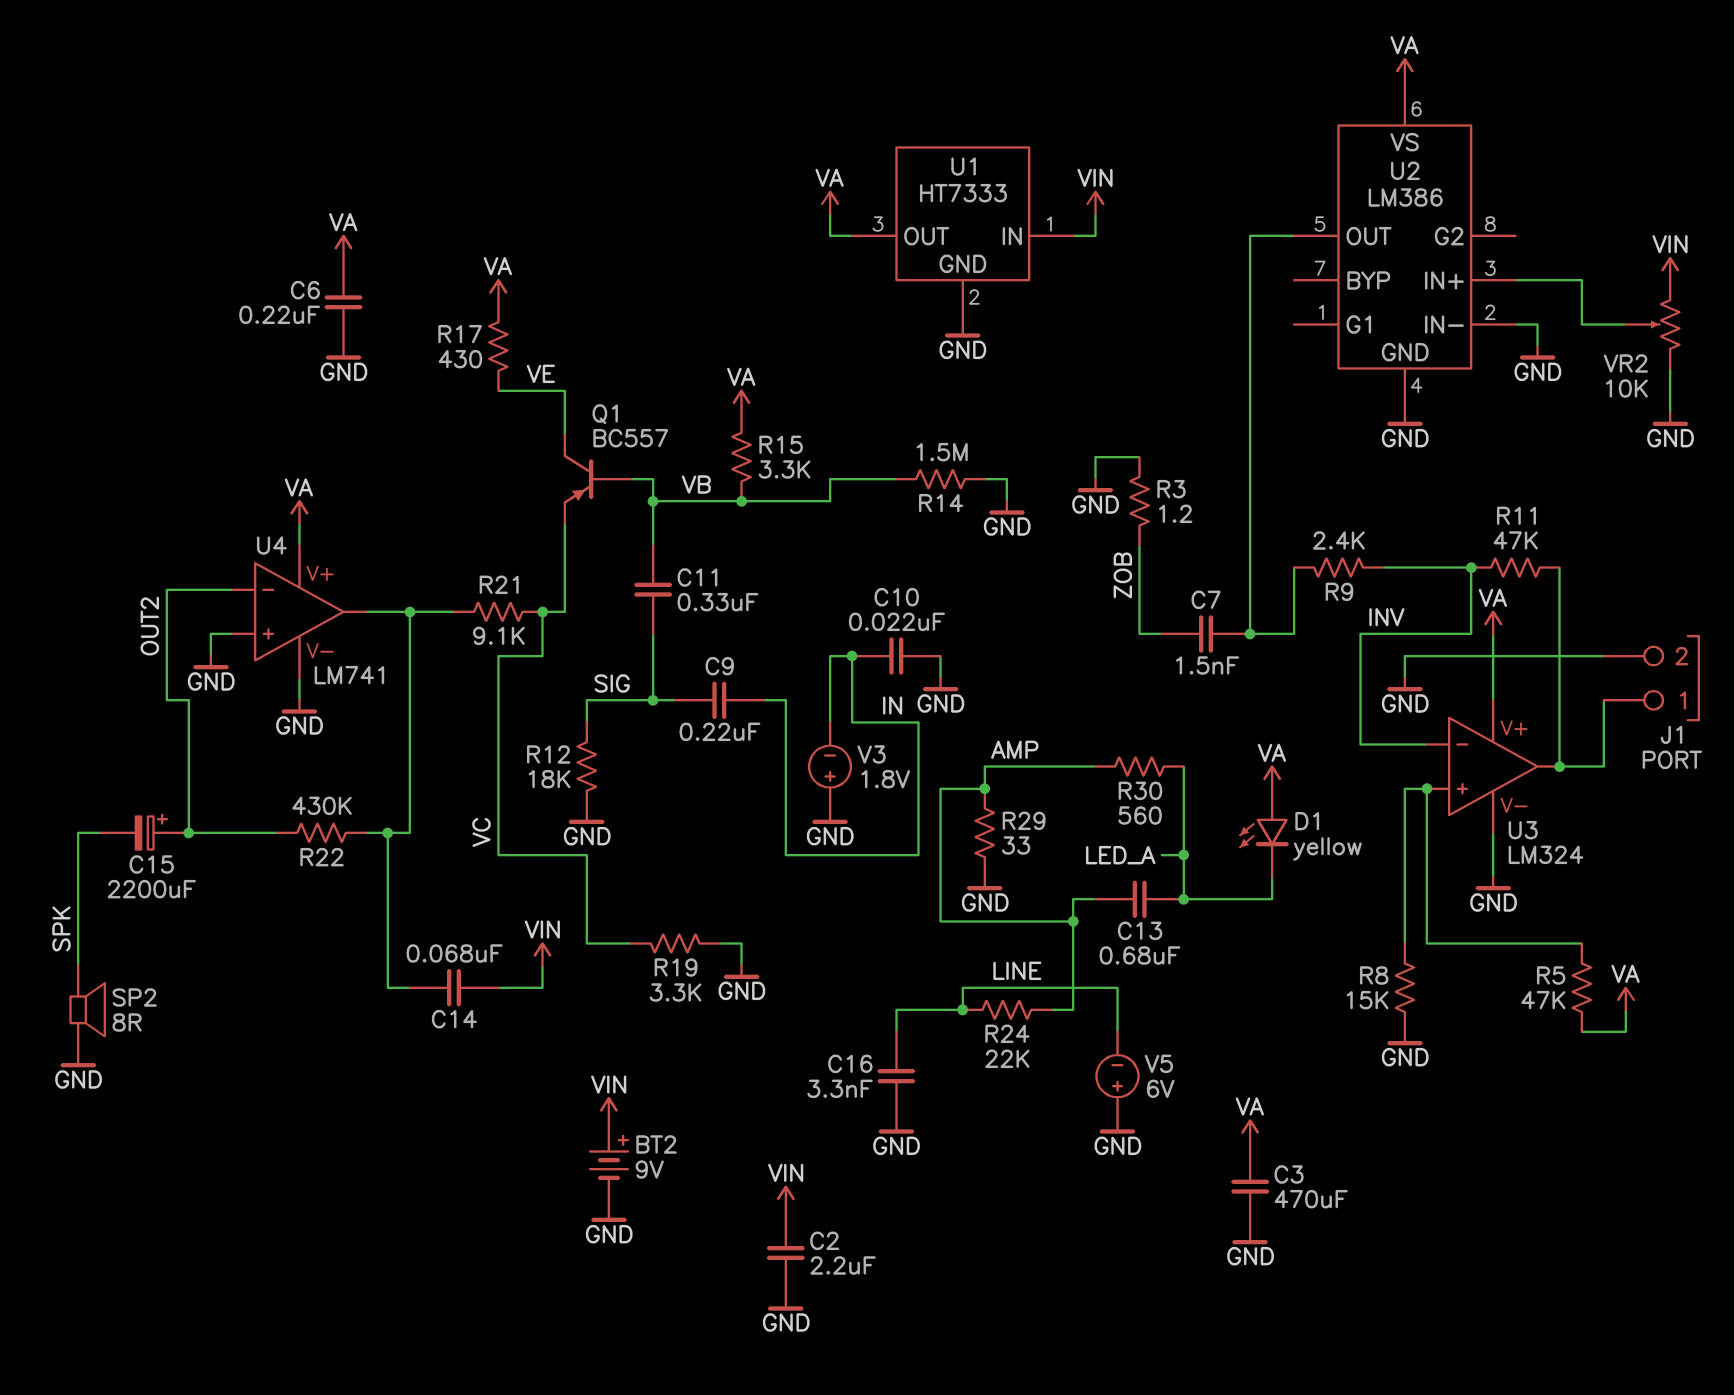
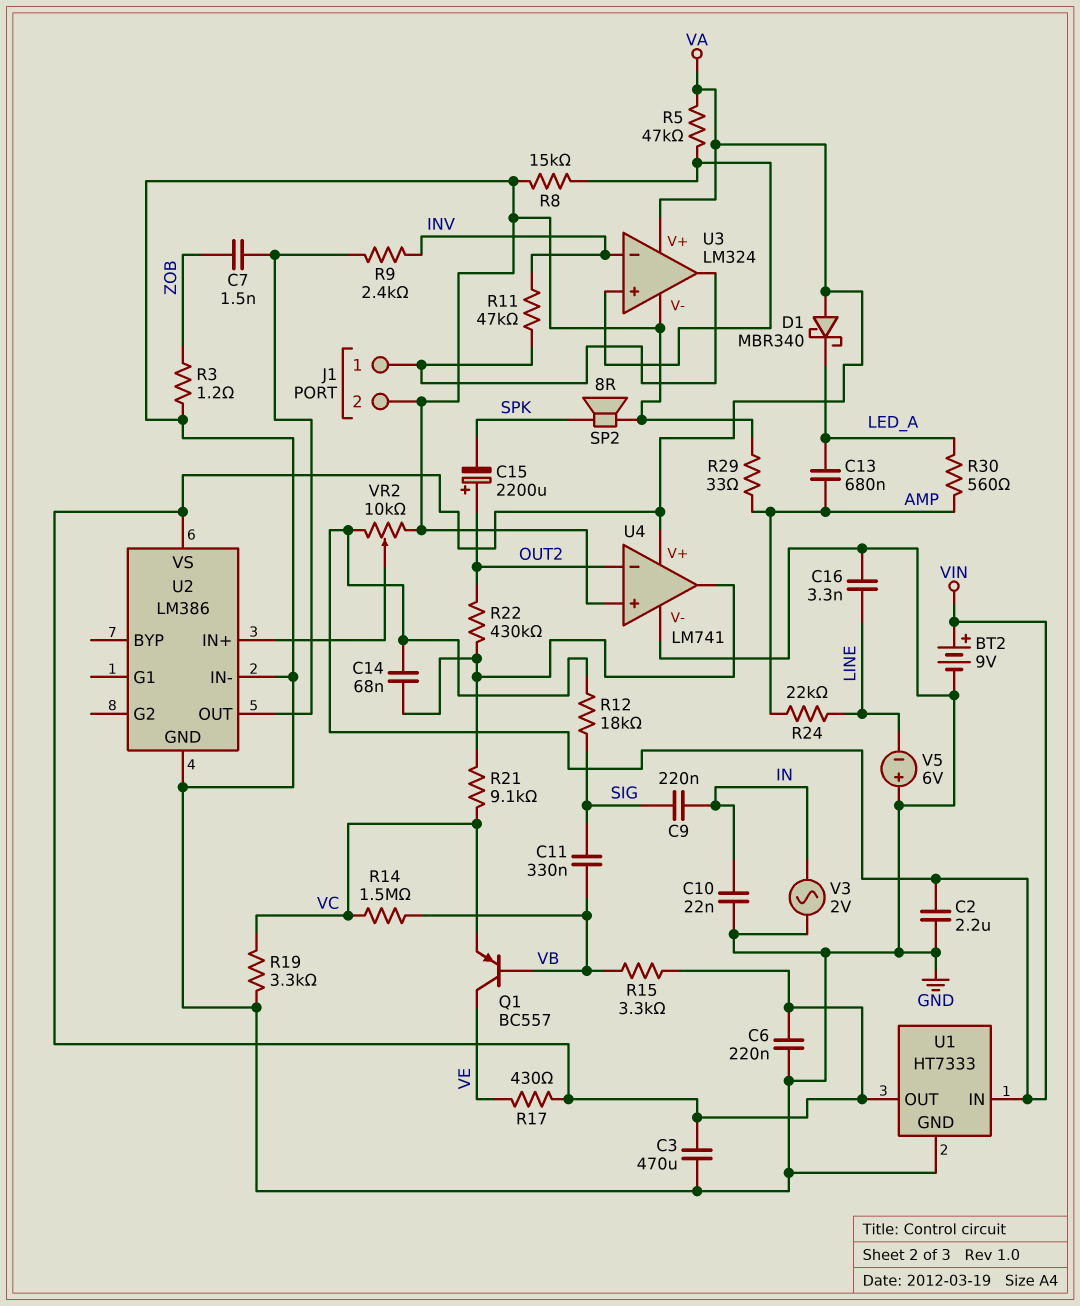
D1: LED yellow (A VA, K LED_A) -> schottky MBR340 (A VA, K LED_A)
R12: 18k (GND, SIG) -> 18k (SIG, VIN)
R14: 1.5M (GND, VB) -> 1.5M (VB, VC)
V3: 1.8V (plus GND, minus IN) -> AC 2V (GND, IN)

